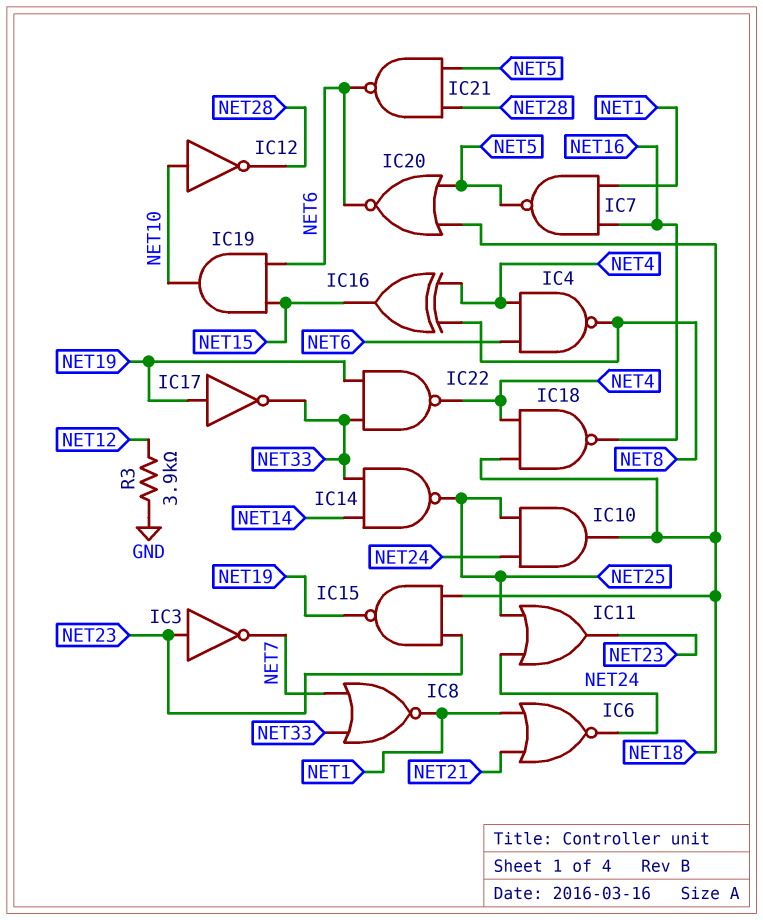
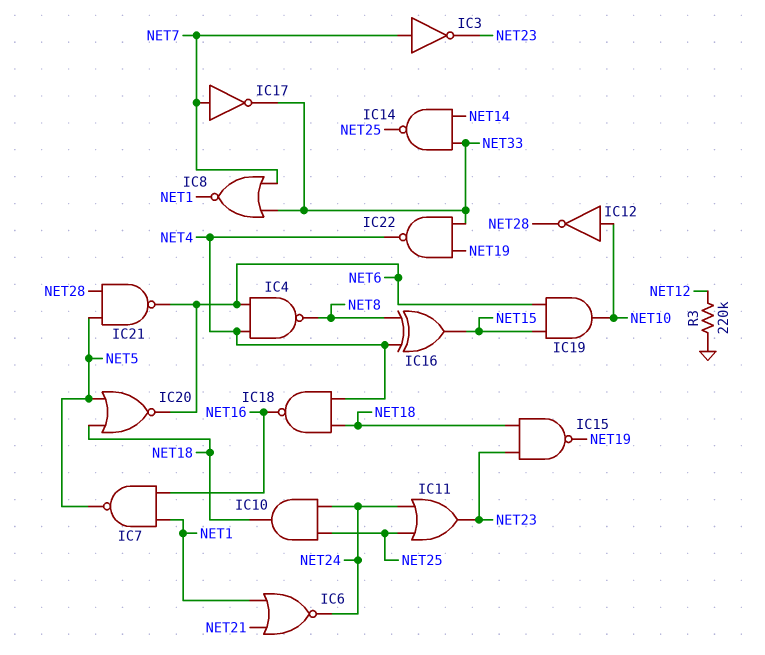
IC3: NOT (in NET23, out NET7) -> NOT (in NET7, out NET23)
IC17: NOT (in NET19, out NET33) -> NOT (in NET7, out NET33)
R3: 3.9k (GND, NET12) -> 220k (GND, NET12)

